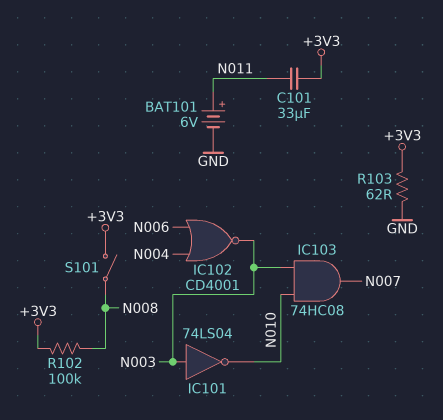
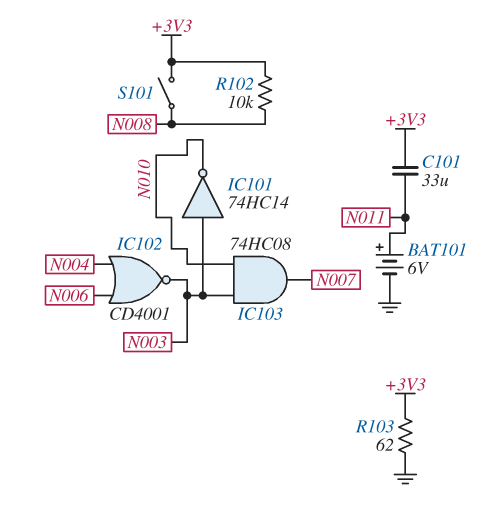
IC101: NOT 74LS04 (in N003, out N010) -> NOT 74HC14 (in N003, out N010)
R102: 100k (+3V3, N008) -> 10k (+3V3, N008)

